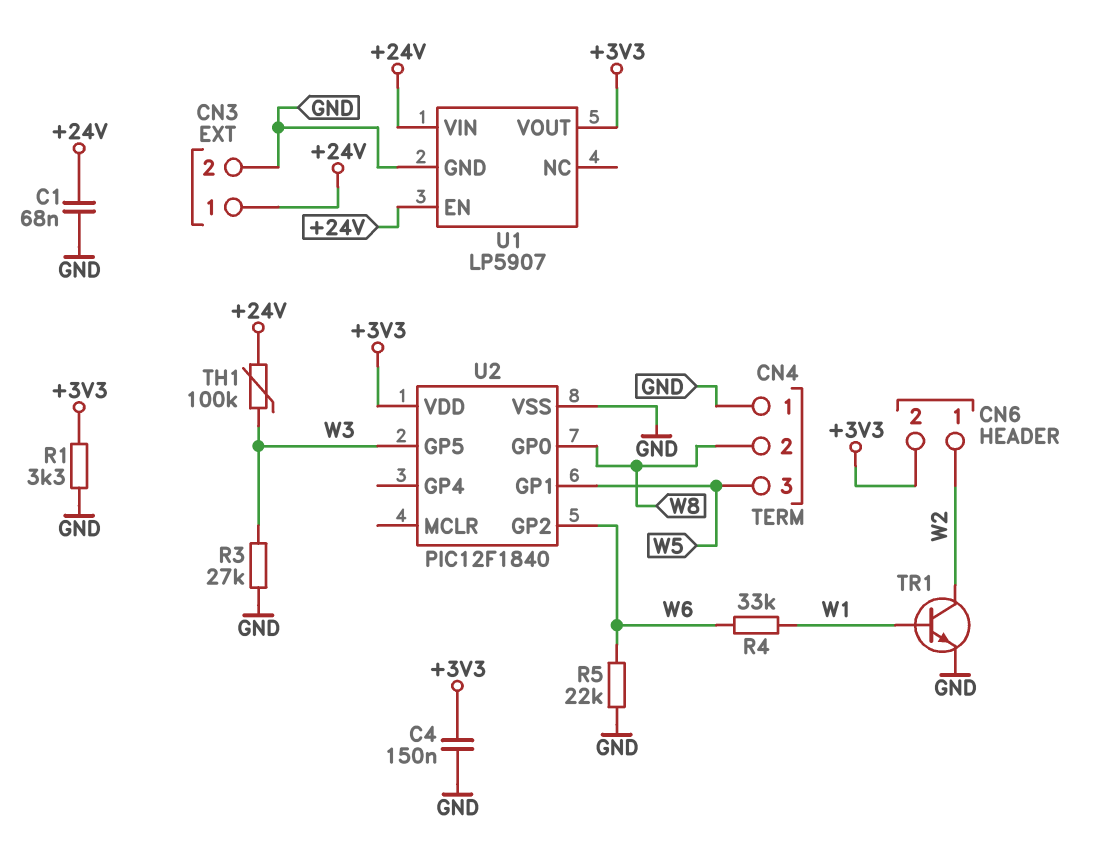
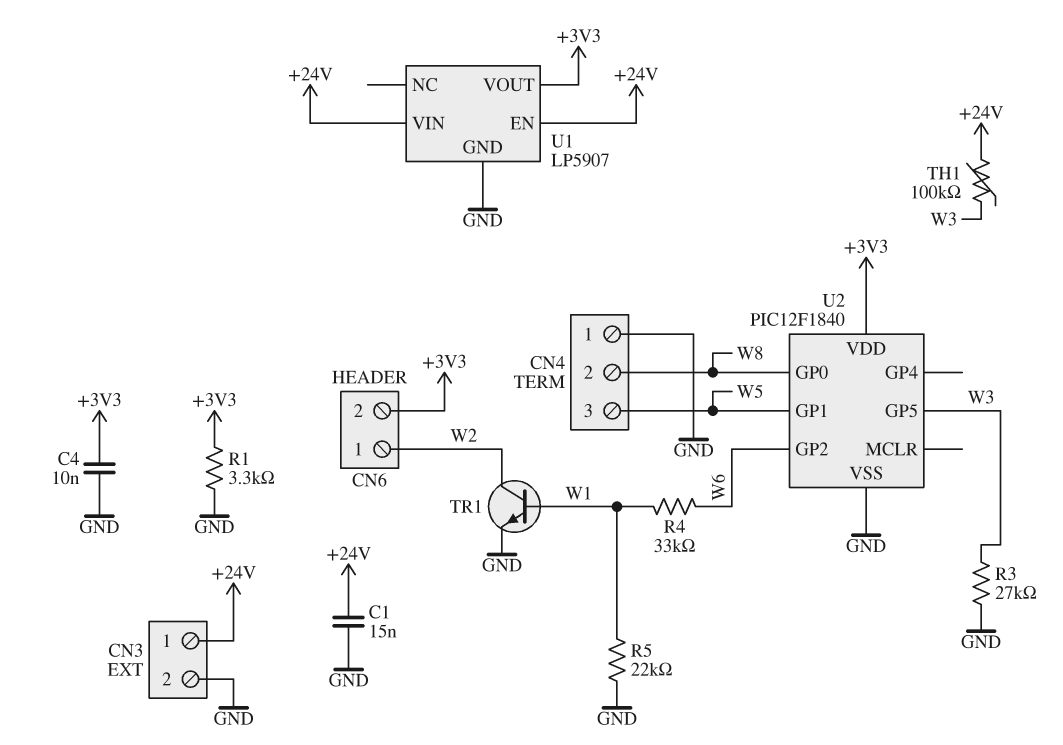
C1: 68nF (+24V, GND) -> 15nF (+24V, GND)
C4: 150nF (+3V3, GND) -> 10nF (+3V3, GND)
R5: 22k (GND, W6) -> 22k (GND, W1)

